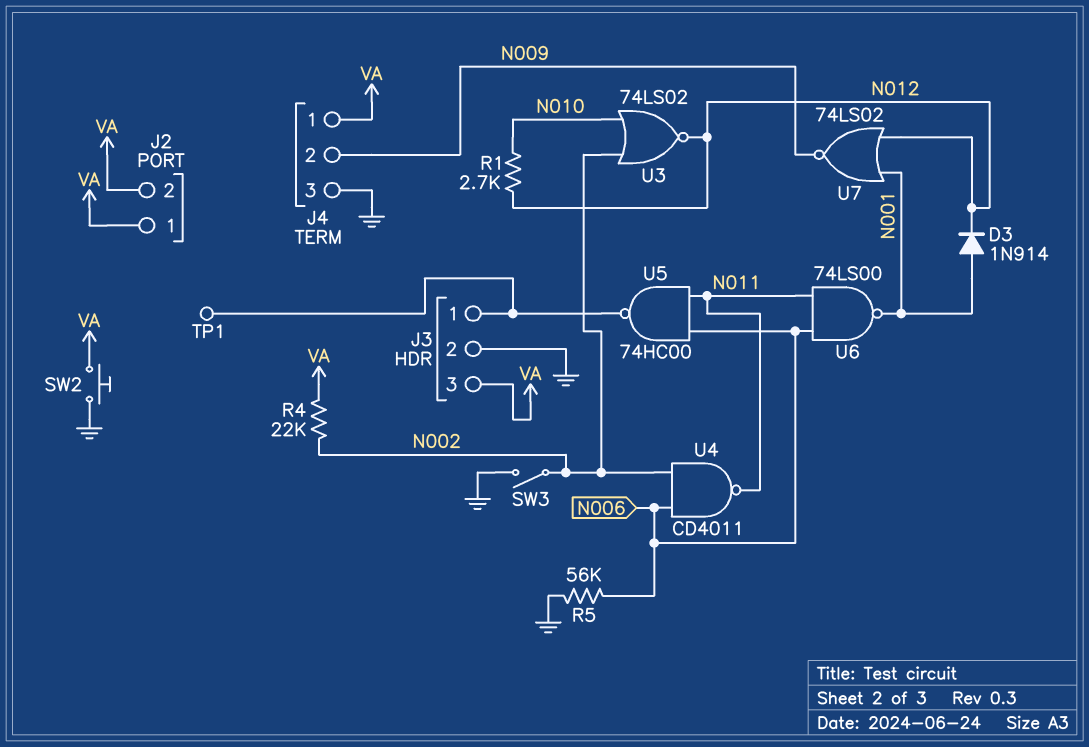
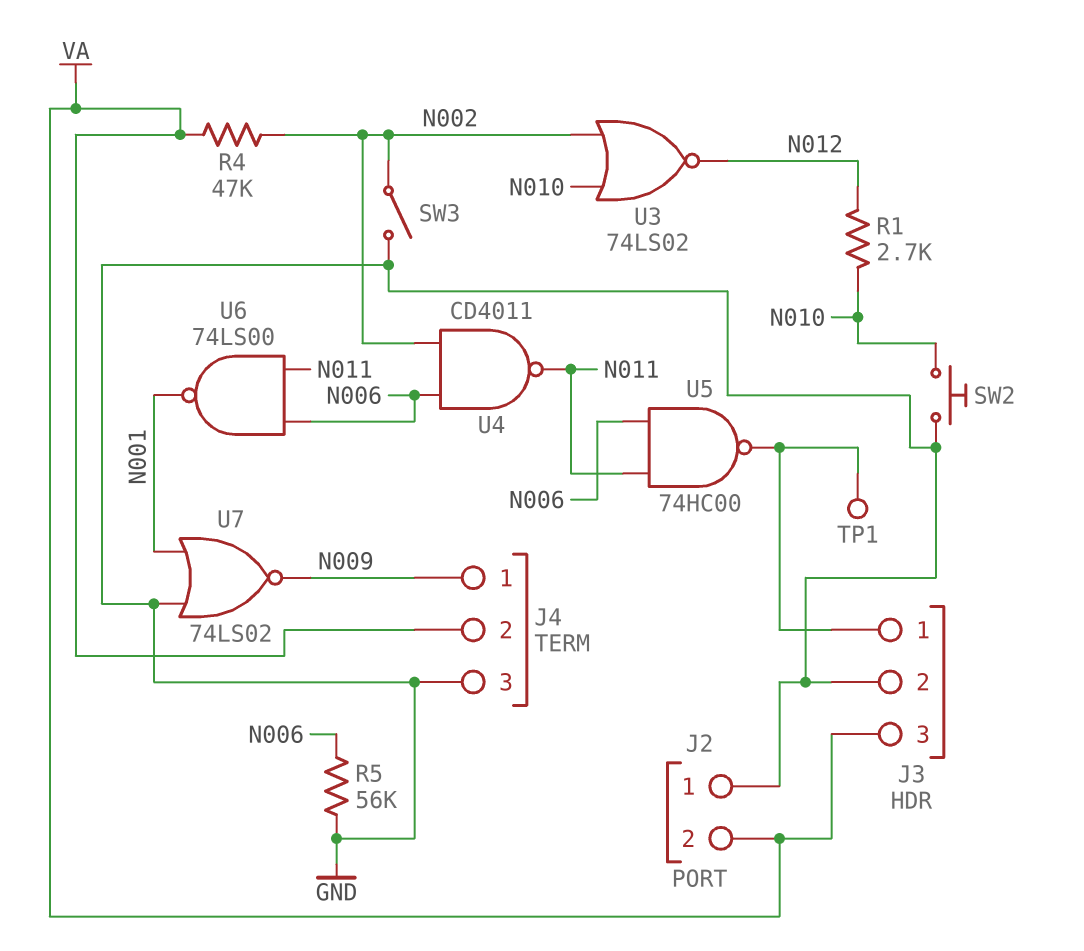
D3: diode 1N914 (A N001, K N012) -> none
J2 pin 1: VA -> GND
J4 pin 1: VA -> N009
J4 pin 2: N009 -> VA
R4: 22k (N002, VA) -> 47k (N002, VA)
SW2: button (GND, VA) -> button (GND, N010)
U7: NOR 74LS02 (in N001, in N012, out N009) -> NOR 74LS02 (in GND, in N001, out N009)

